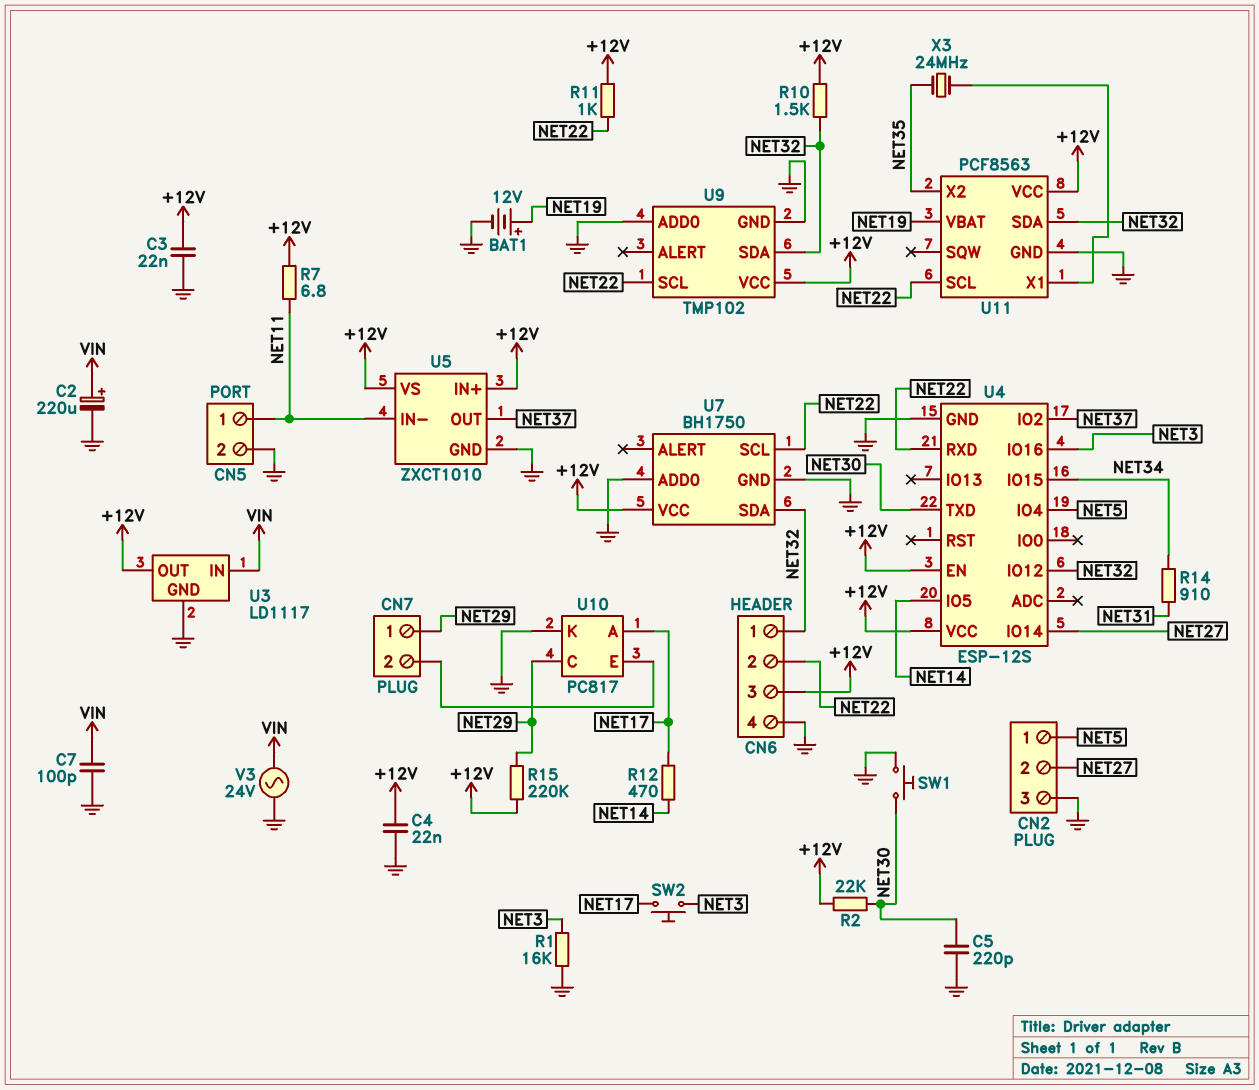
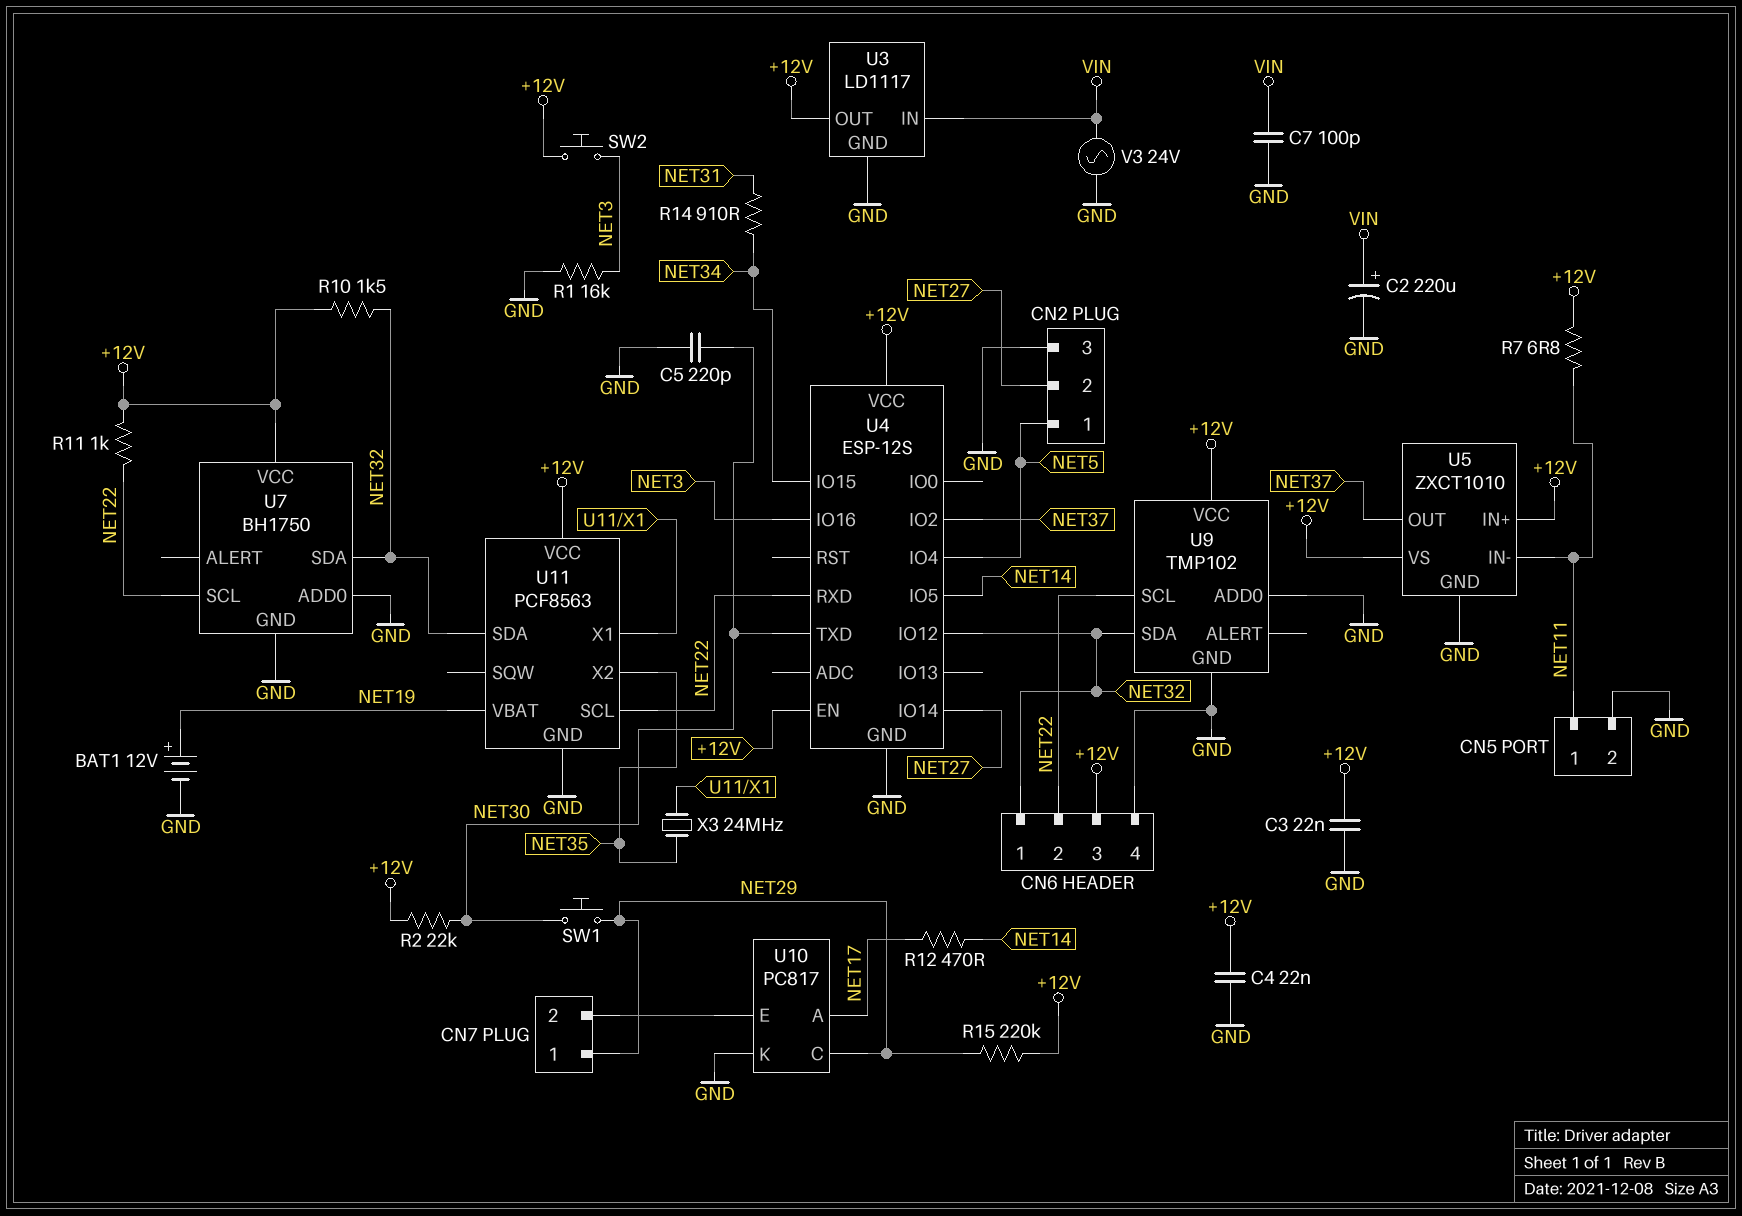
SW1: button (GND, NET30) -> button (NET29, NET30)
SW2: button (NET3, NET17) -> button (+12V, NET3)

